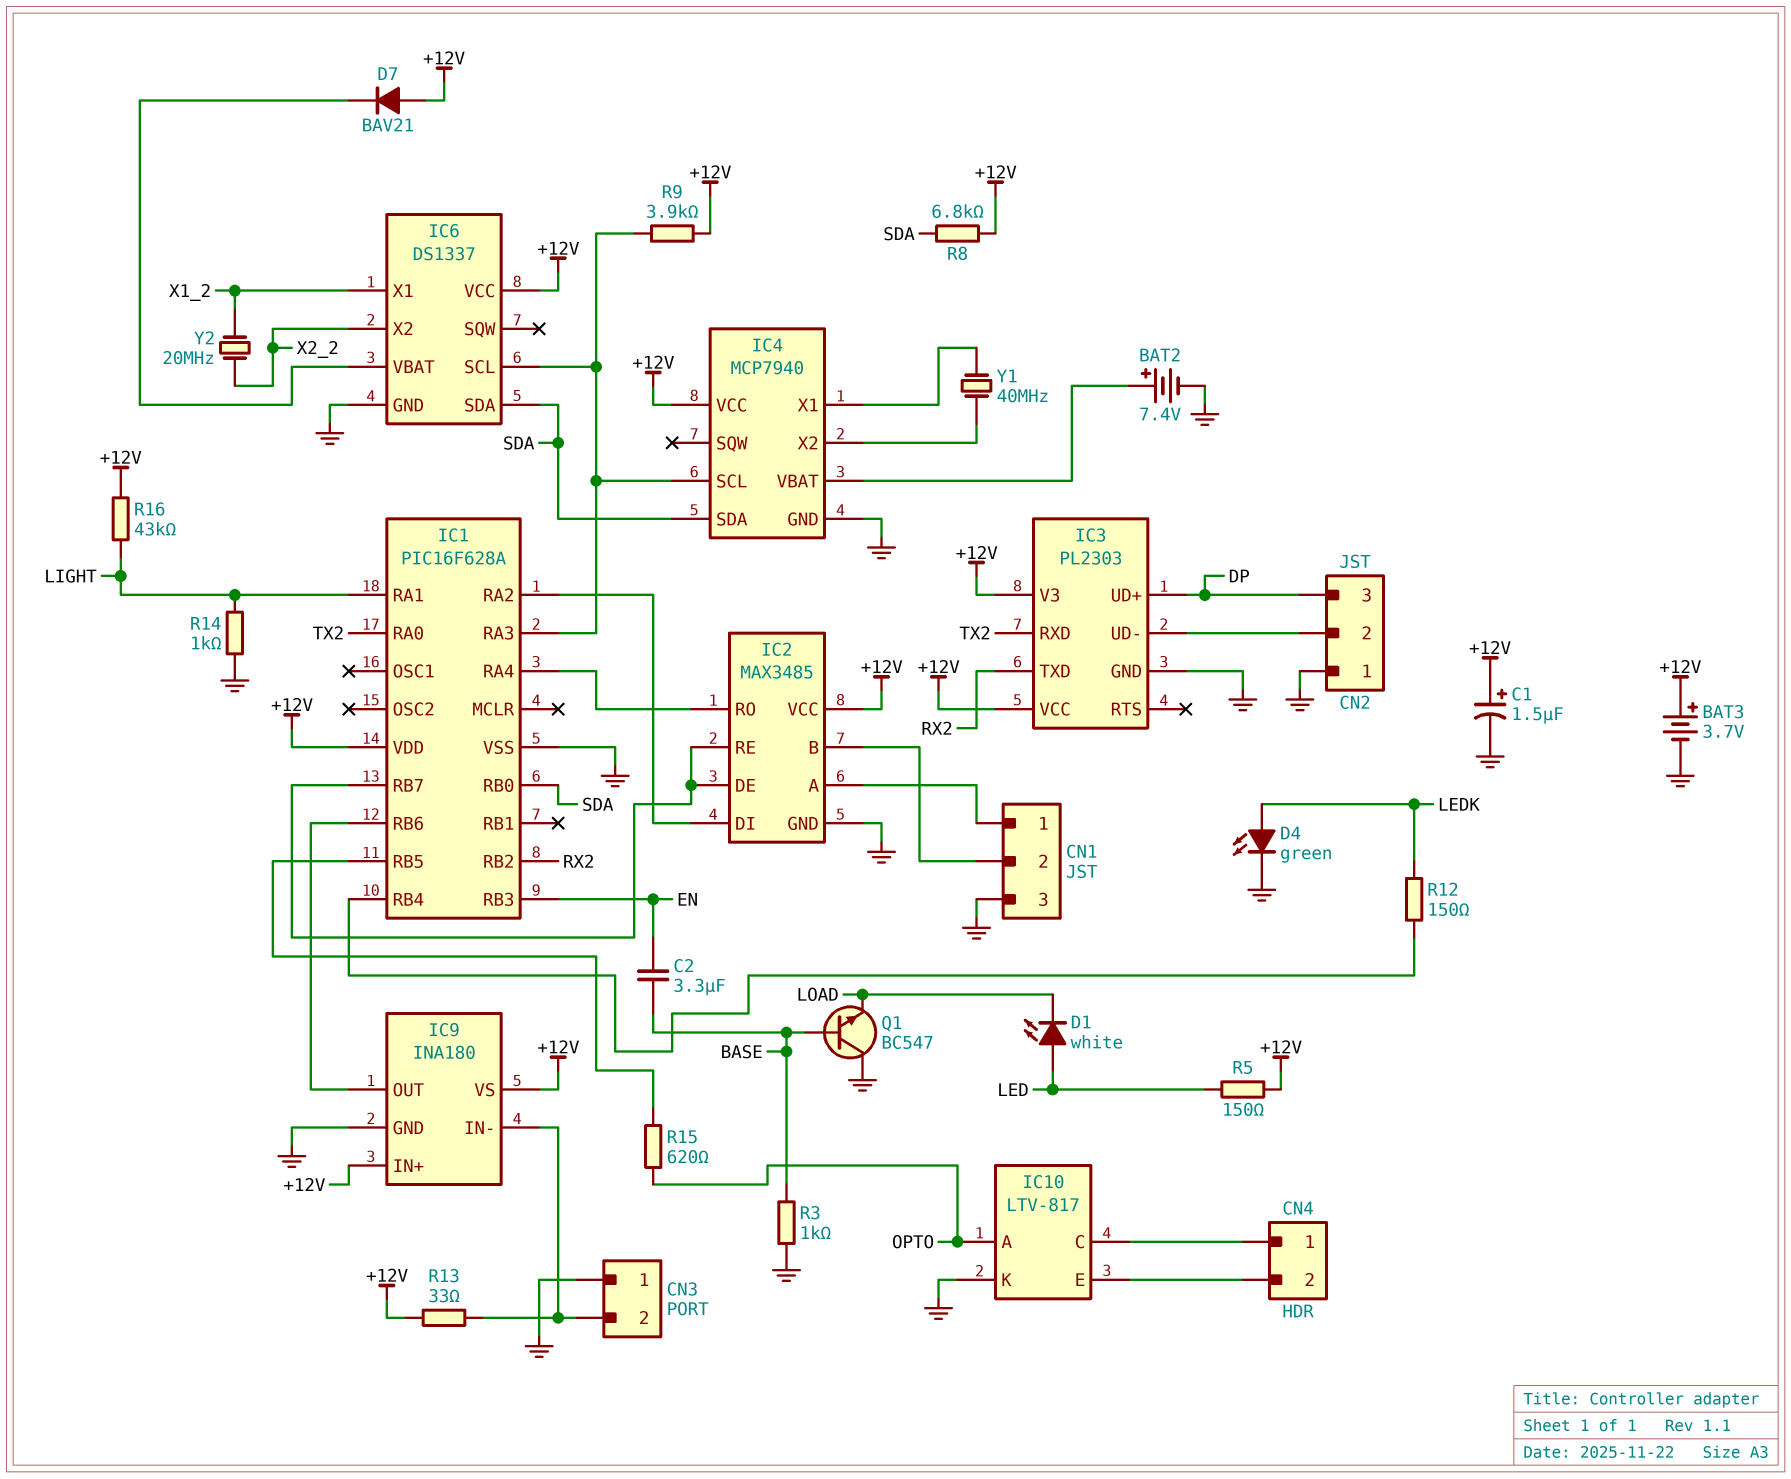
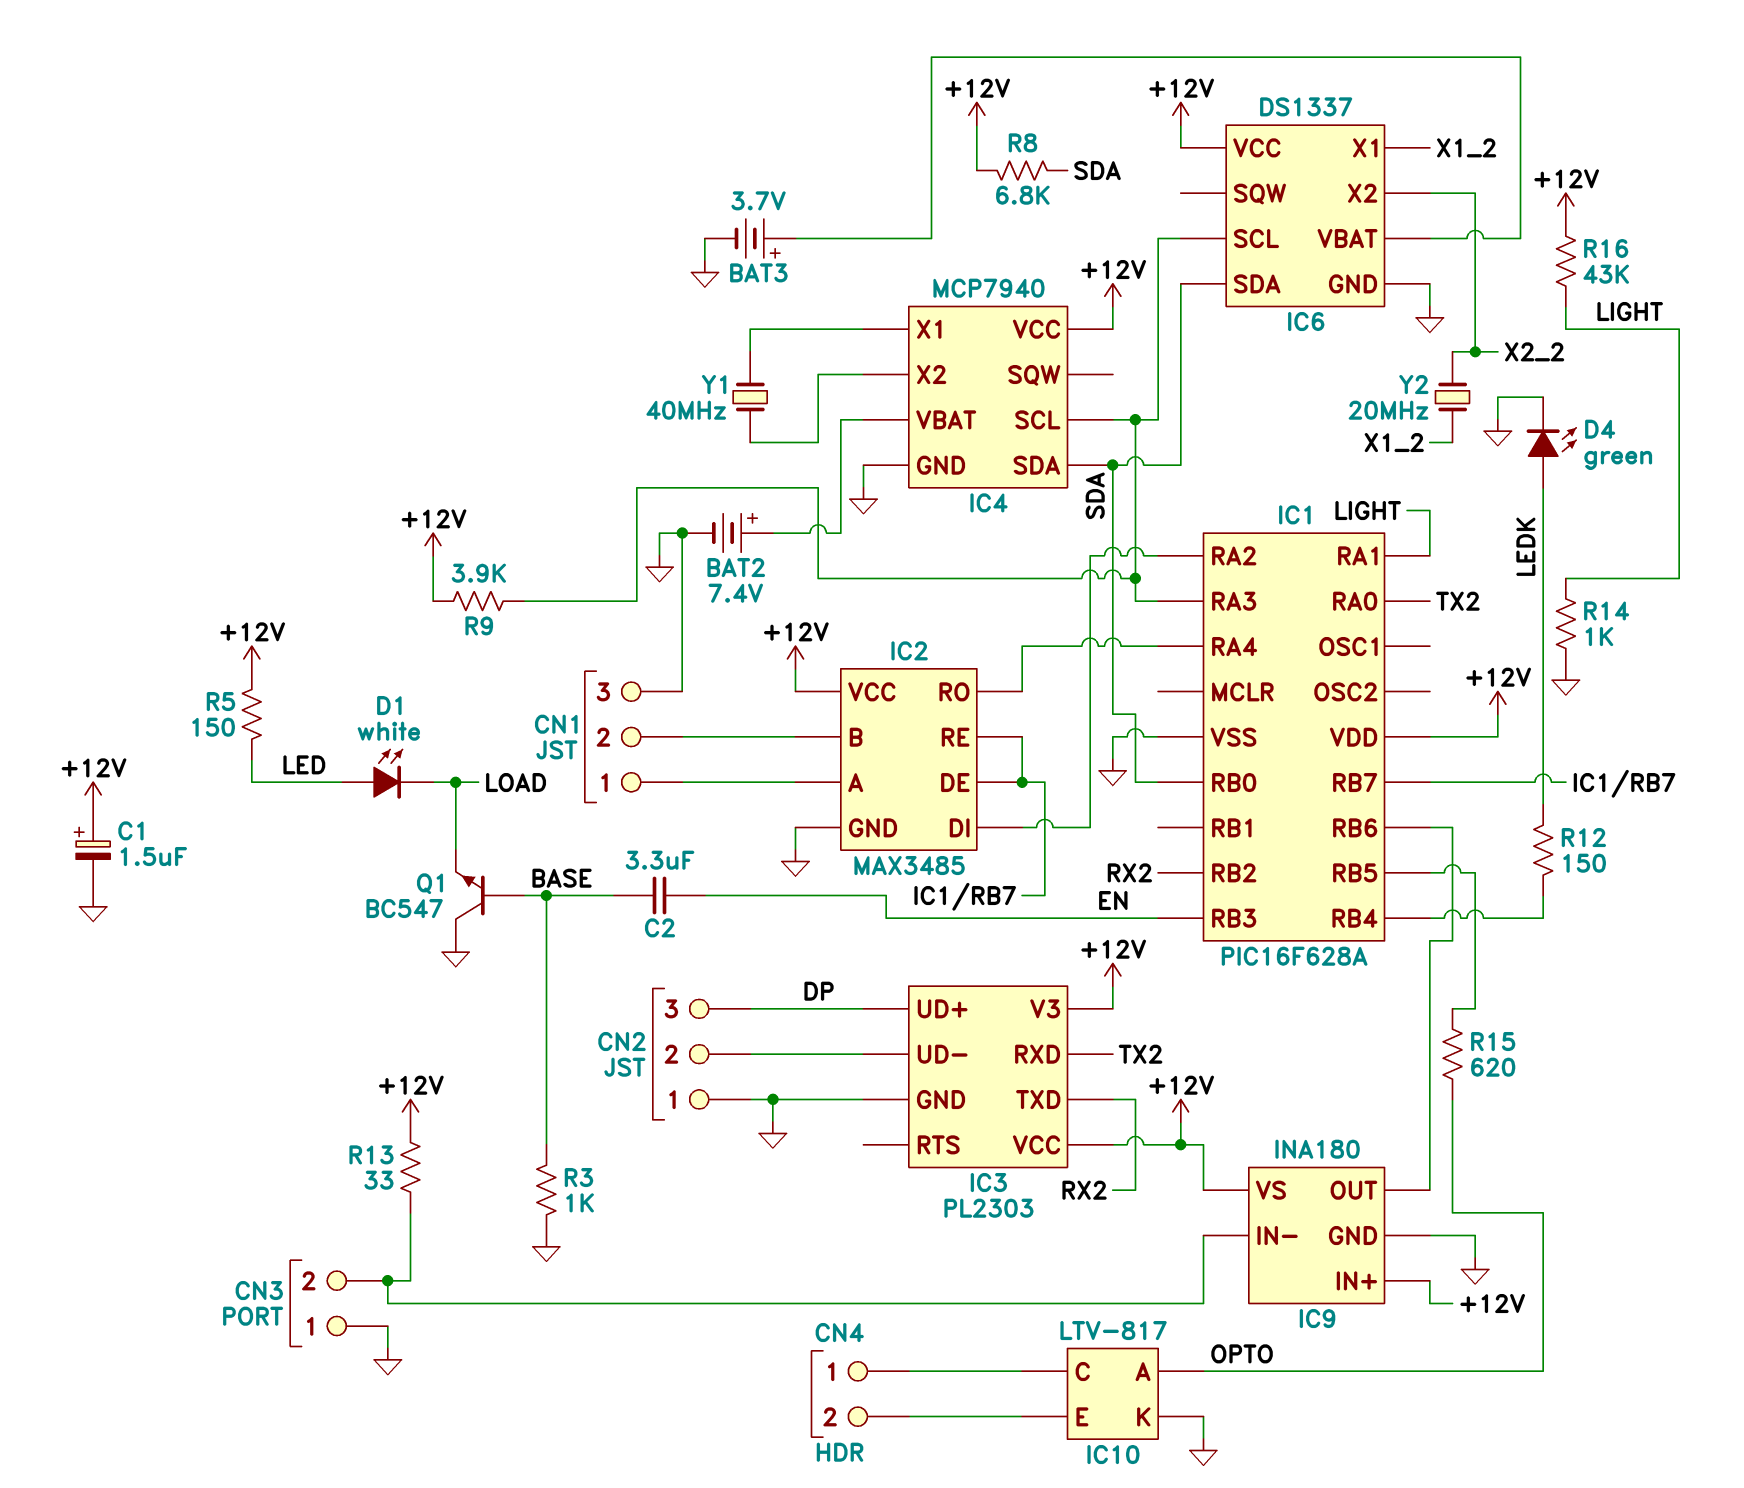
BAT3: 3.7V (plus +12V, minus GND) -> 3.7V (plus IC6/VBAT, minus GND)
D7: diode BAV21 (A +12V, K IC6/VBAT) -> none

